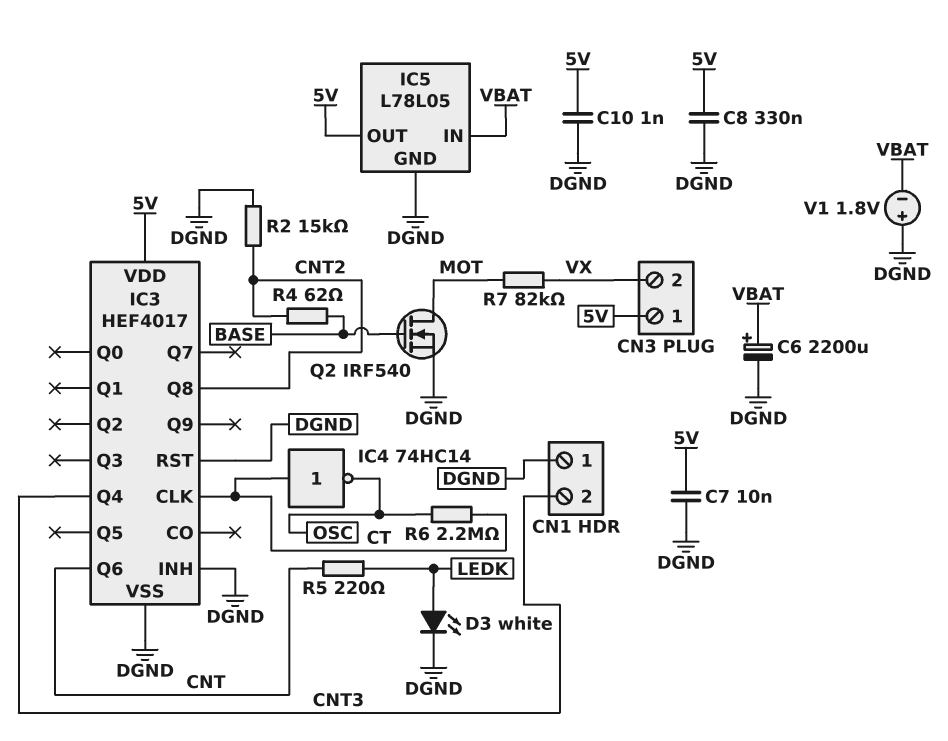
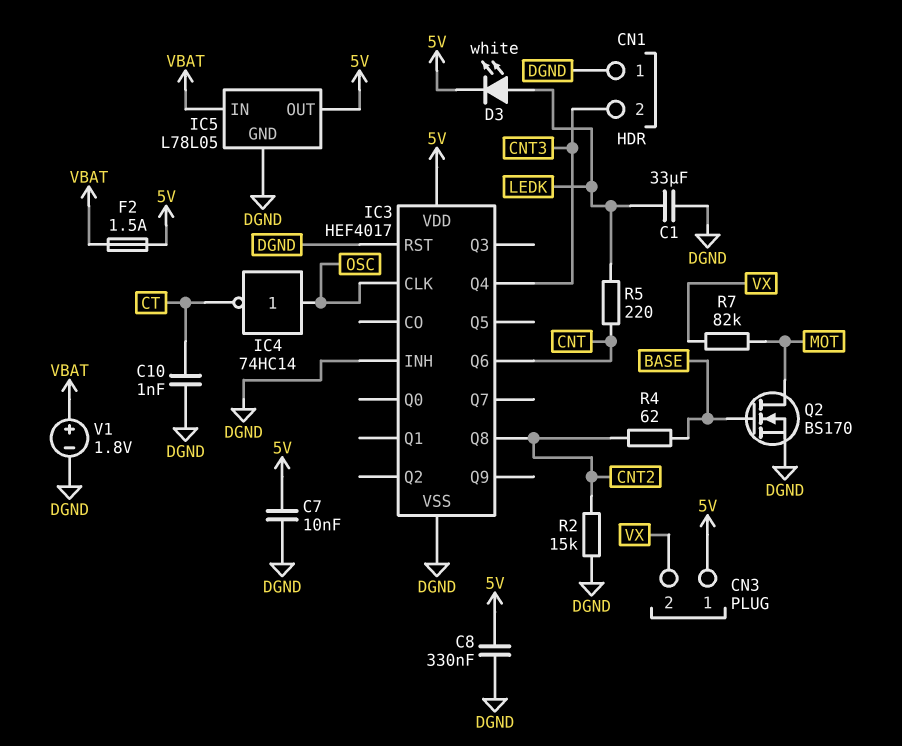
C1: none -> 33uF (DGND, LEDK)
C6: 2200uF (plus VBAT, minus DGND) -> none
C10: 1nF (5V, DGND) -> 1nF (CT, DGND)
D3: LED white (A LEDK, K DGND) -> LED white (A LEDK, K 5V)
F2: none -> 1.5A (5V, VBAT)
IC3 pin CLK: CT -> OSC
IC4: NOT 74HC14 (in CT, out OSC) -> NOT 74HC14 (in OSC, out CT)
Q2: NMOS IRF540 (G BASE, D MOT, S DGND) -> NMOS BS170 (G BASE, D MOT, S DGND)
R6: 2.2M (CT, OSC) -> none
V1: 1.8V (plus DGND, minus VBAT) -> 1.8V (plus VBAT, minus DGND)

